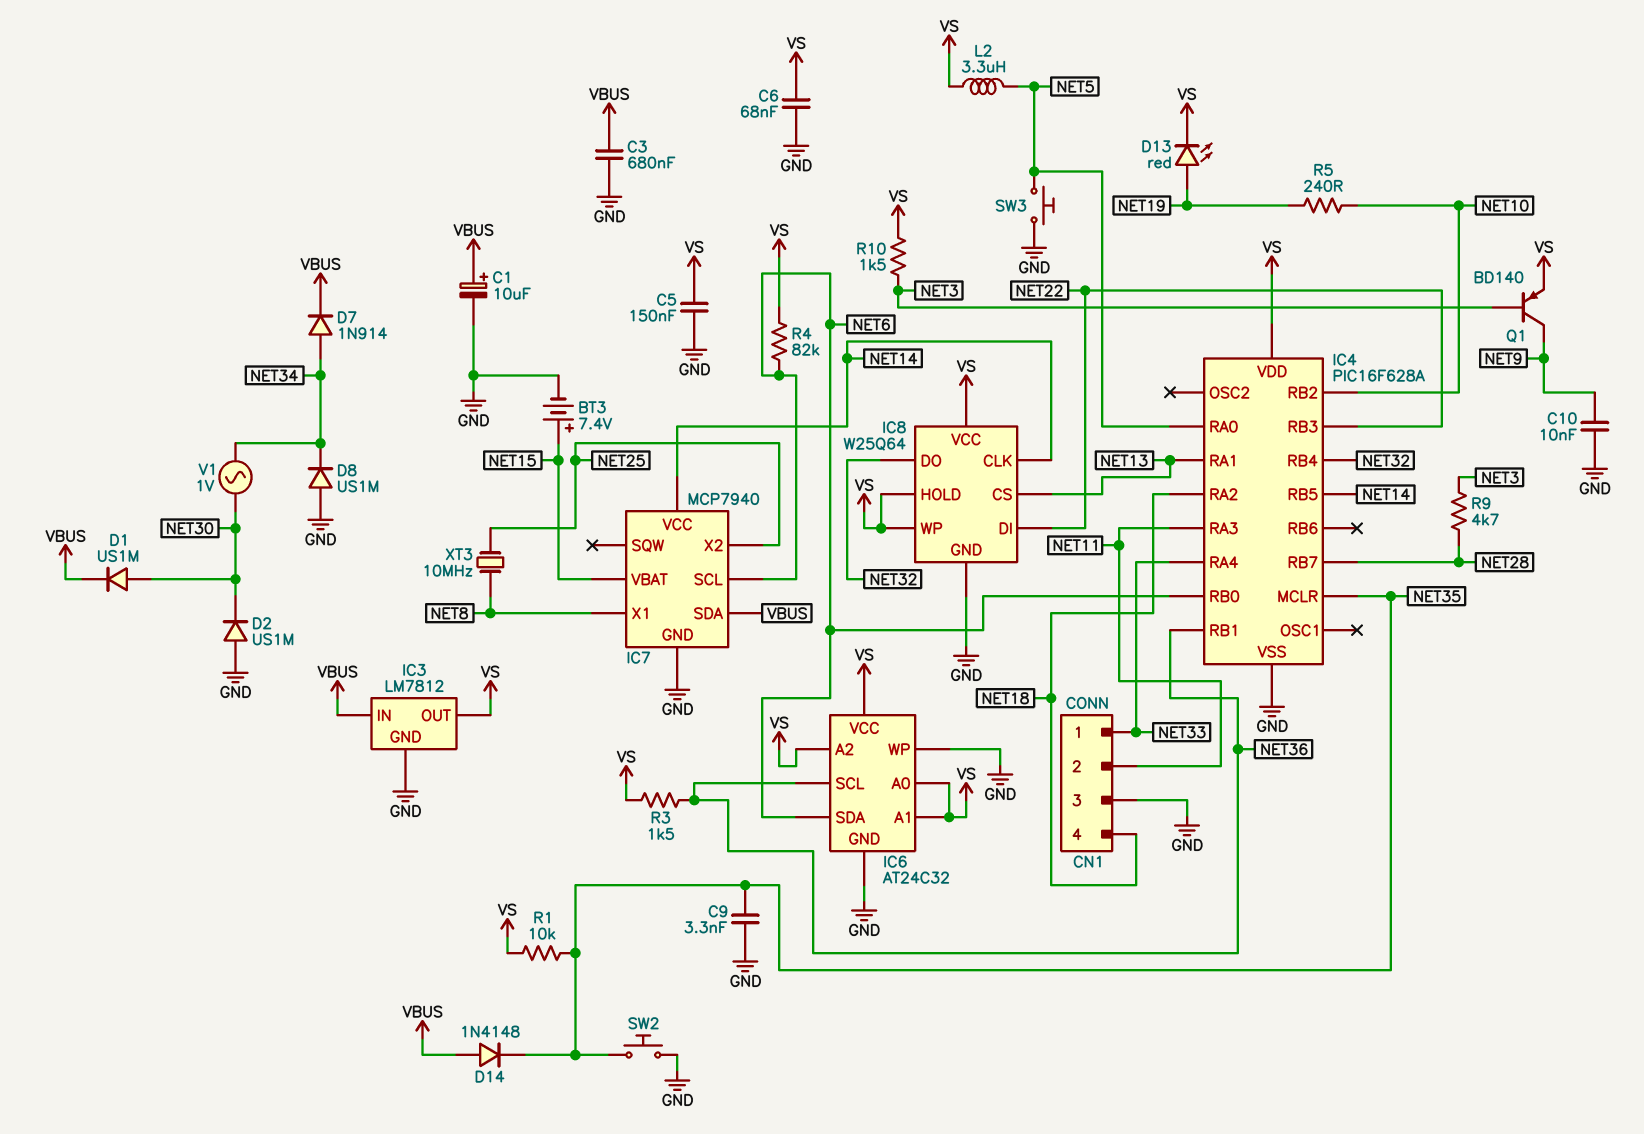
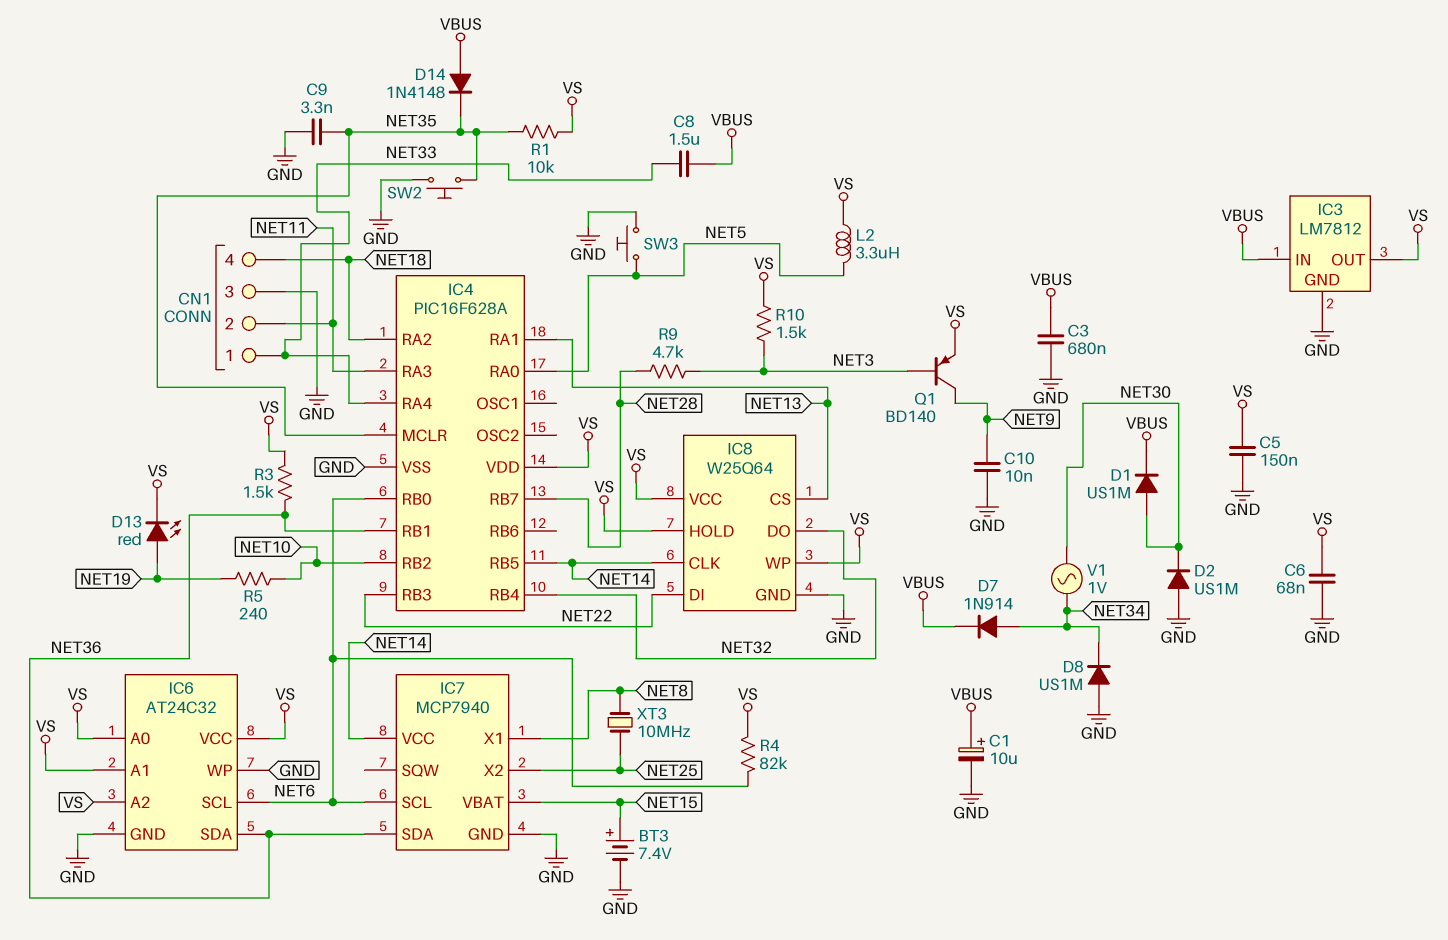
C8: none -> 1.5uF (NET33, VBUS)
IC6 pin SCL: NET36 -> NET6
IC6 pin SDA: NET6 -> NET36
IC7 pin SDA: VBUS -> NET36

